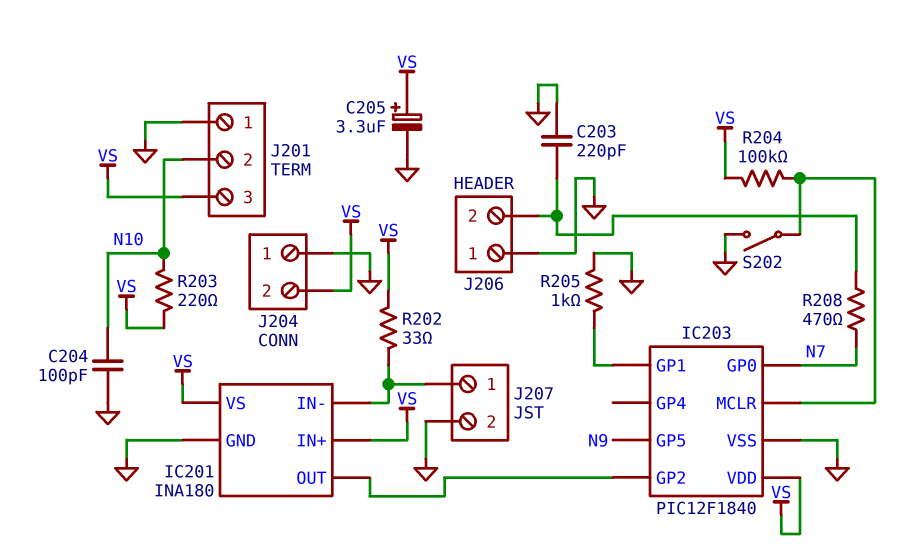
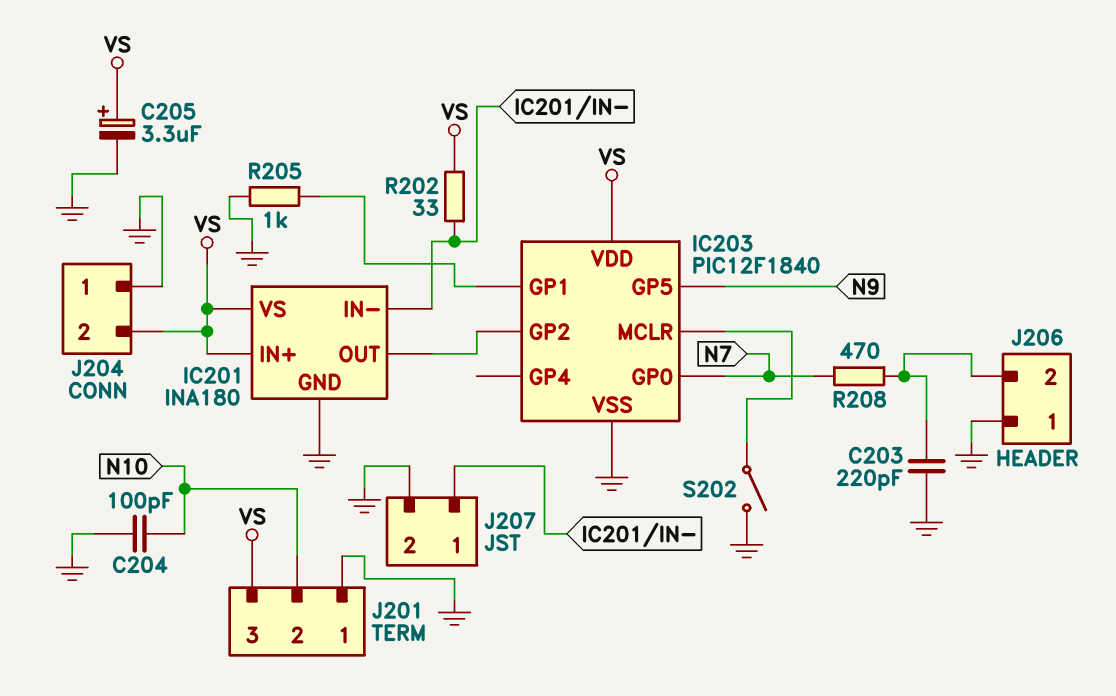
R203: 220 (N10, VS) -> none
R204: 100k (IC203/MCLR, VS) -> none

